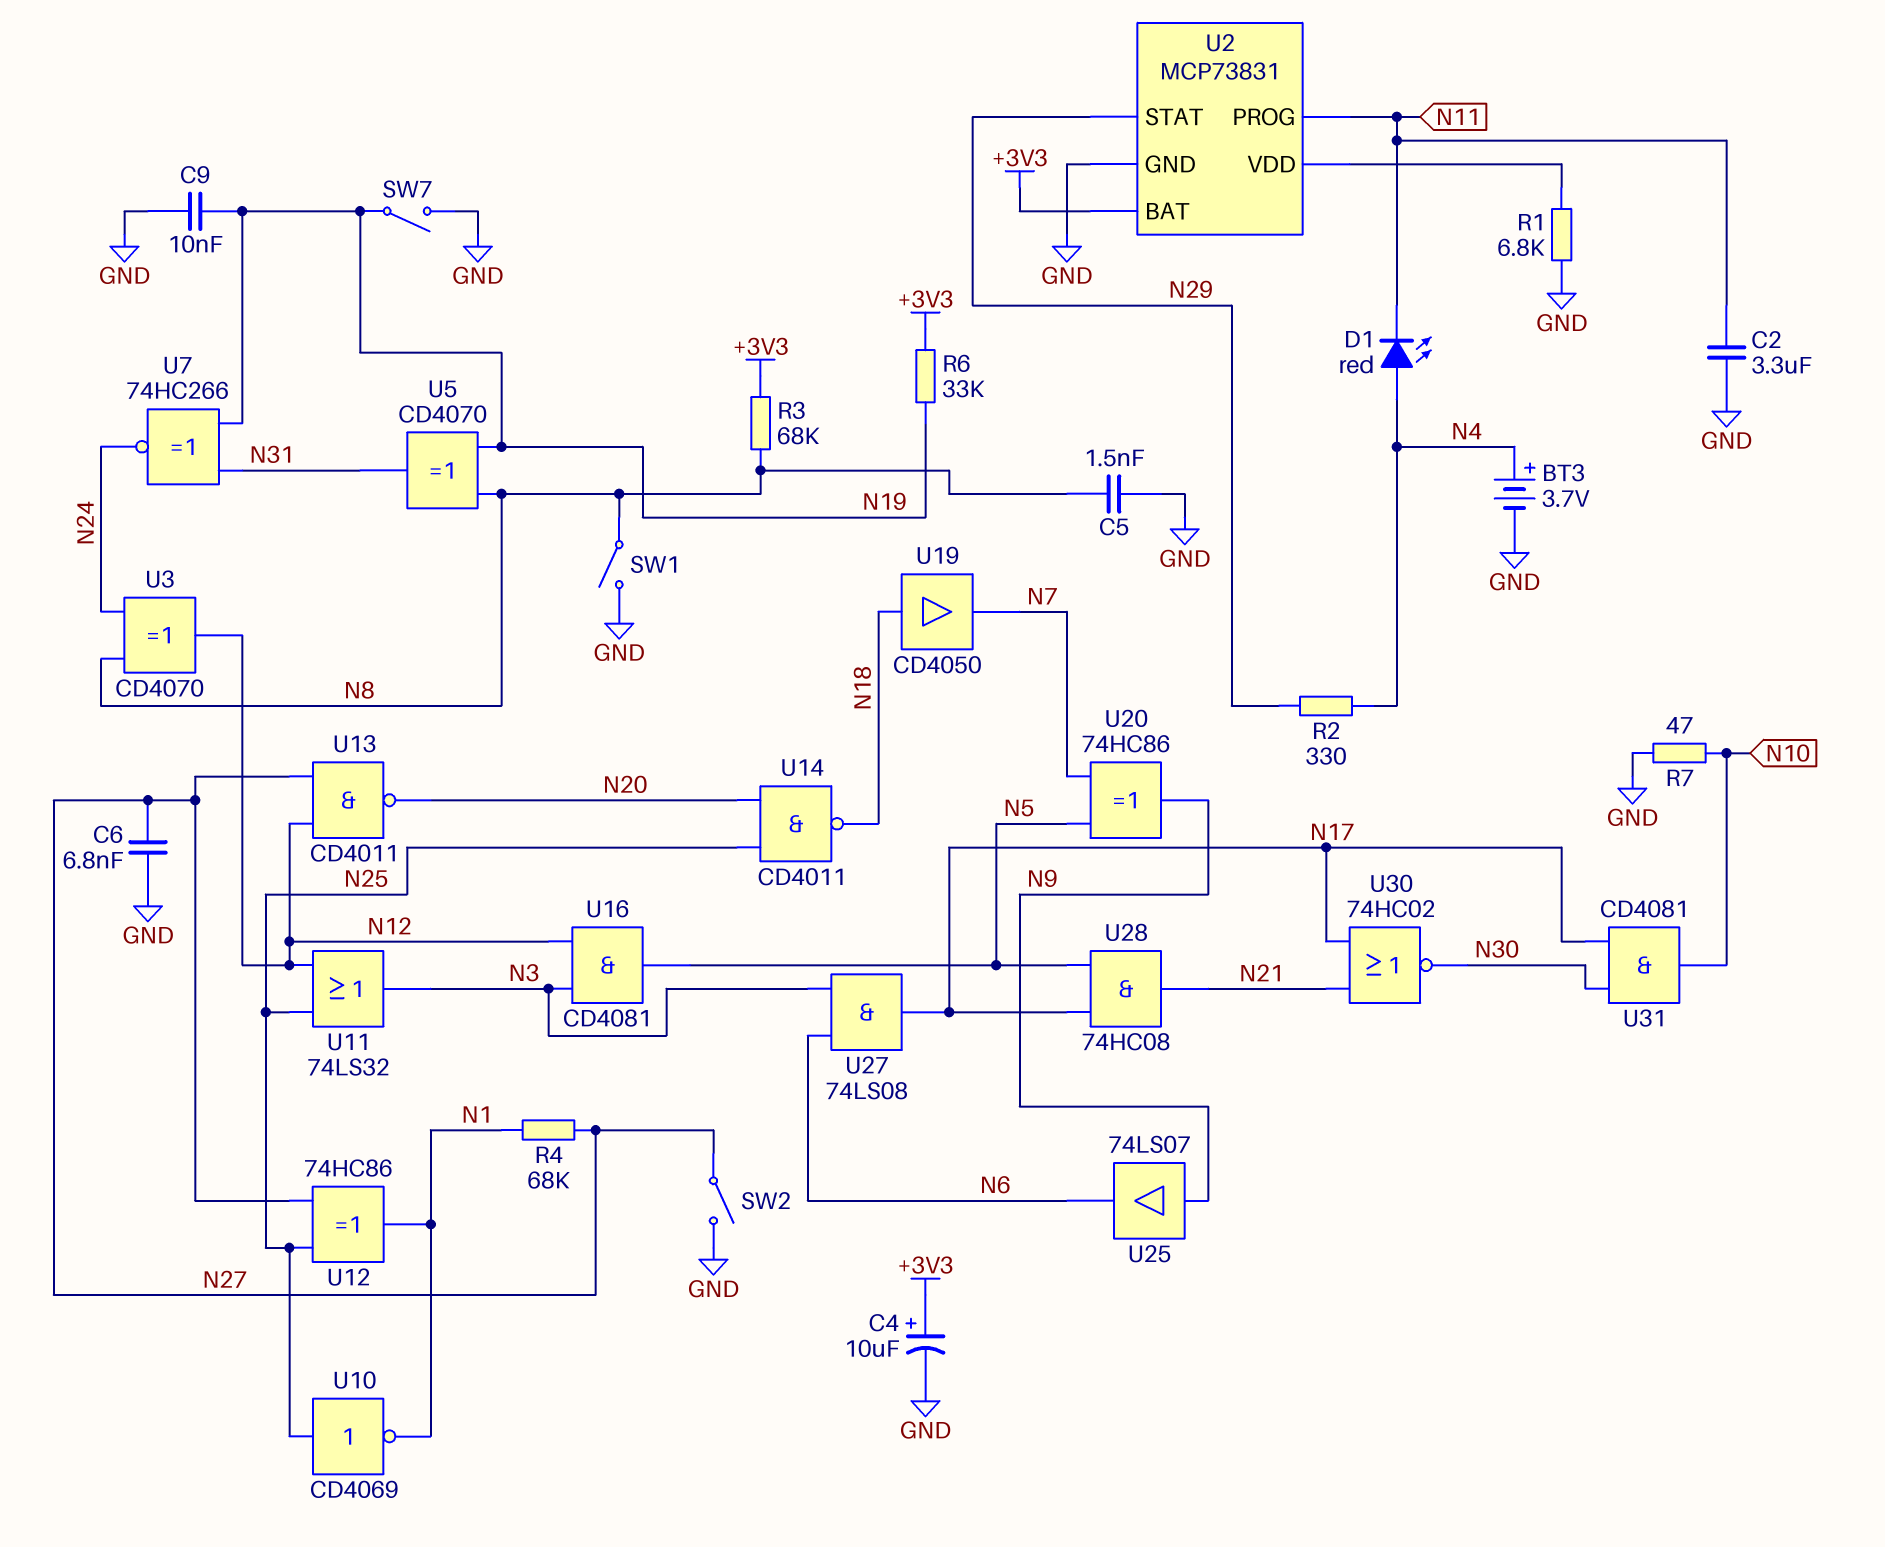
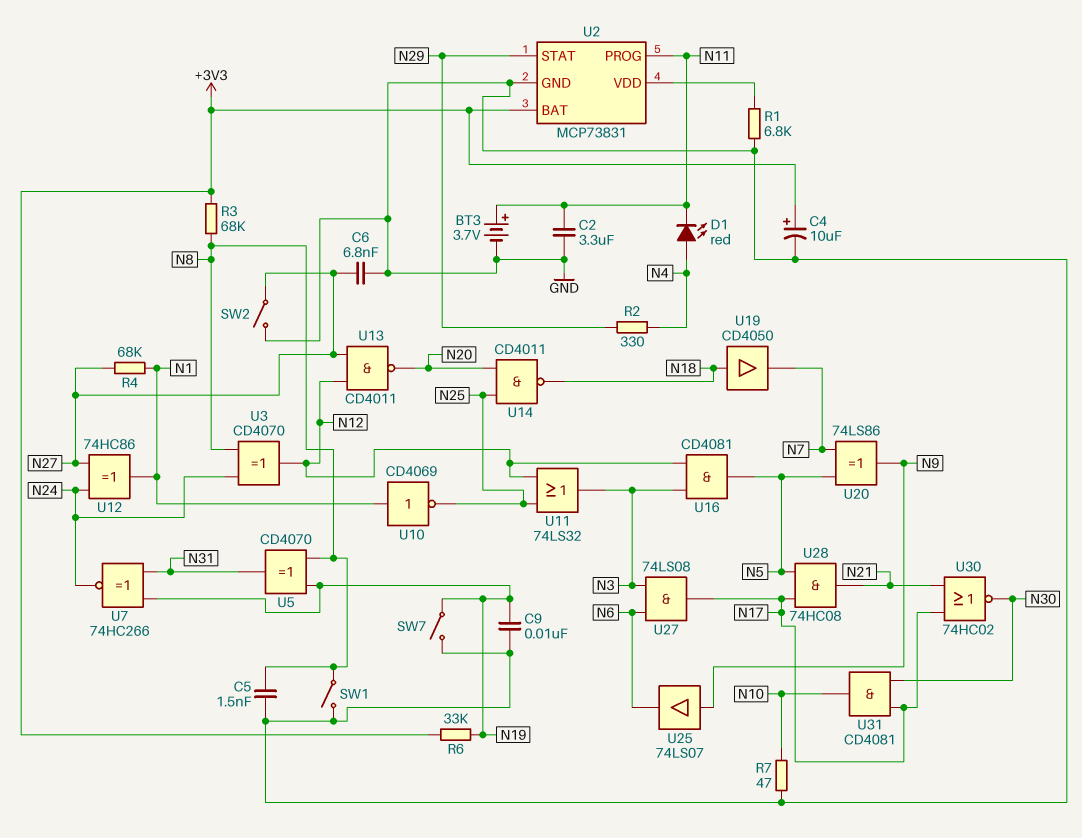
BT3: 3.7V (plus N4, minus GND) -> 3.7V (plus N11, minus GND)
U10: NOT CD4069 (in N25, out N1) -> NOT CD4069 (in N1, out N25)
U12: XOR 74HC86 (in N25, in N27, out N1) -> XOR 74HC86 (in N24, in N27, out N1)
U20: XOR 74HC86 (in N5, in N7, out N9) -> XOR 74LS86 (in N5, in N7, out N9)

